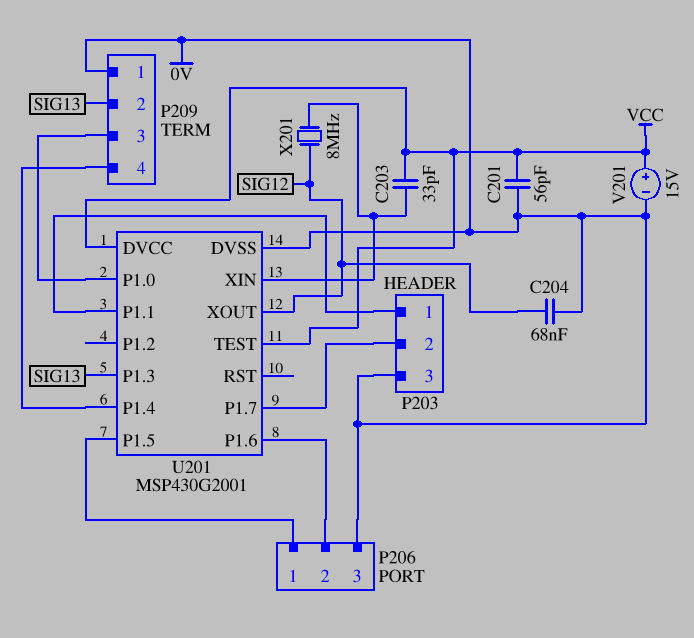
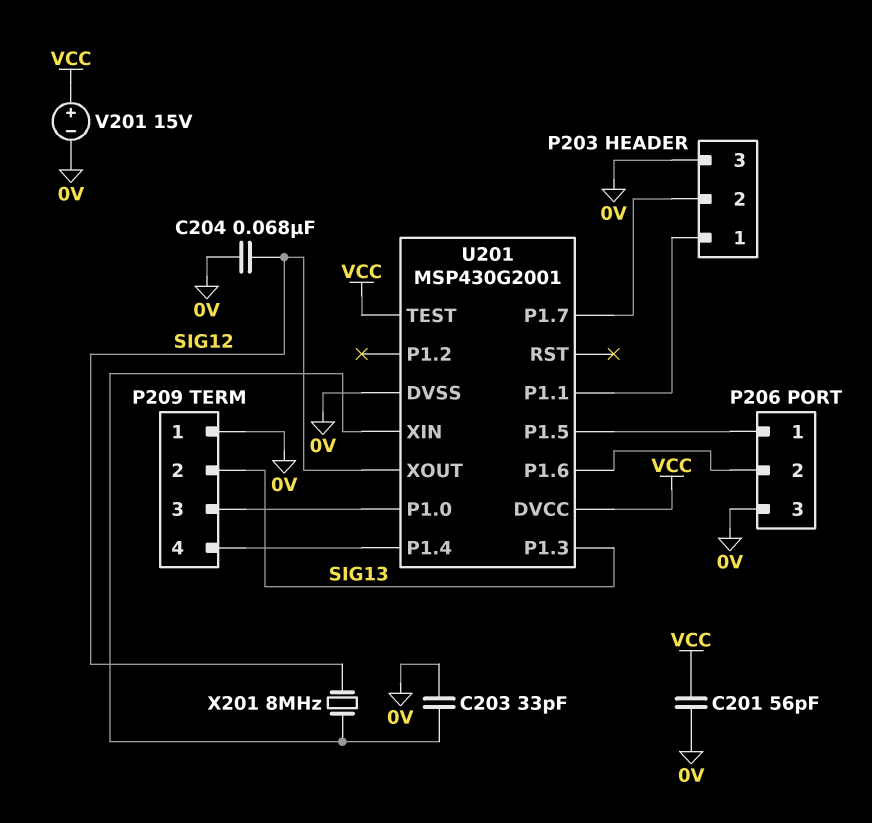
C203: 33pF (U201/XIN, VCC) -> 33pF (0V, U201/XIN)

